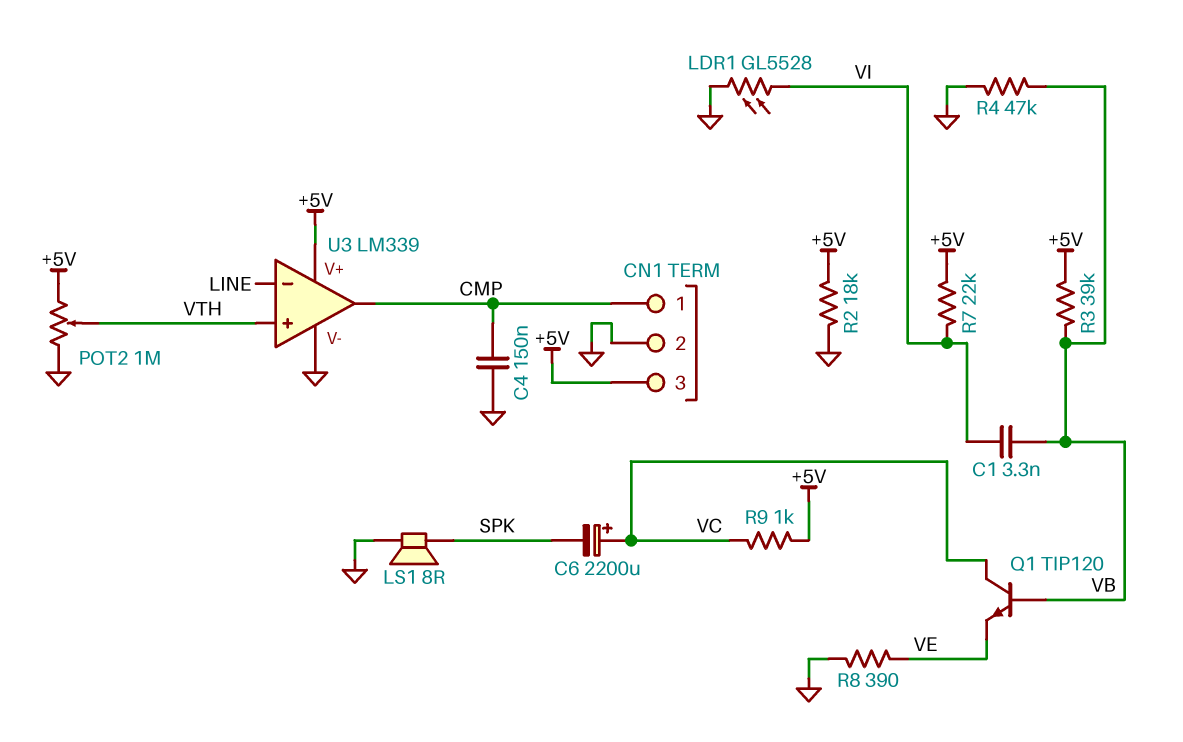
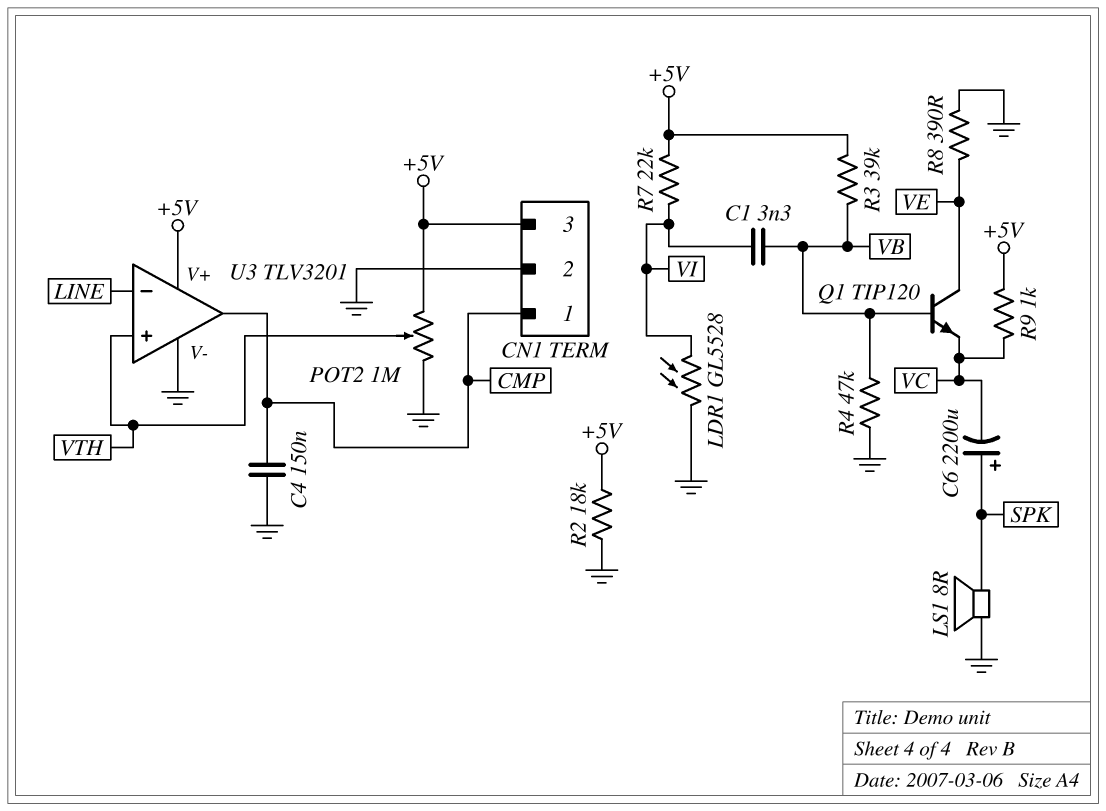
C6: 2200uF (plus VC, minus SPK) -> 2200uF (plus SPK, minus VC)
Q1: NPN TIP120 (B VB, C VC, E VE) -> NPN TIP120 (B VB, C VE, E VC)
U3: LM339 -> TLV3201

